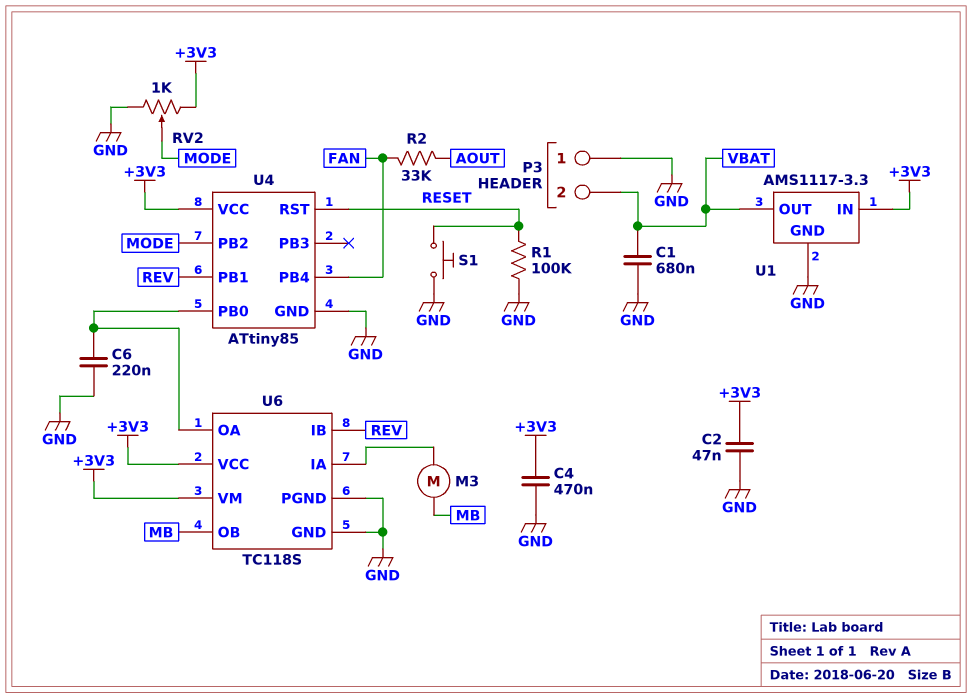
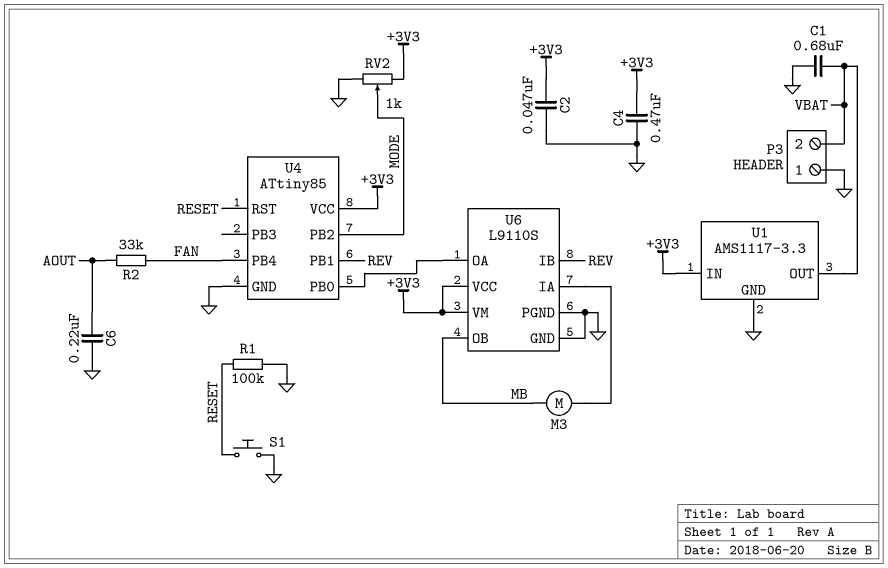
C6: 220nF (GND, U4/PB0) -> 220nF (AOUT, GND)
U6: TC118S -> L9110S

